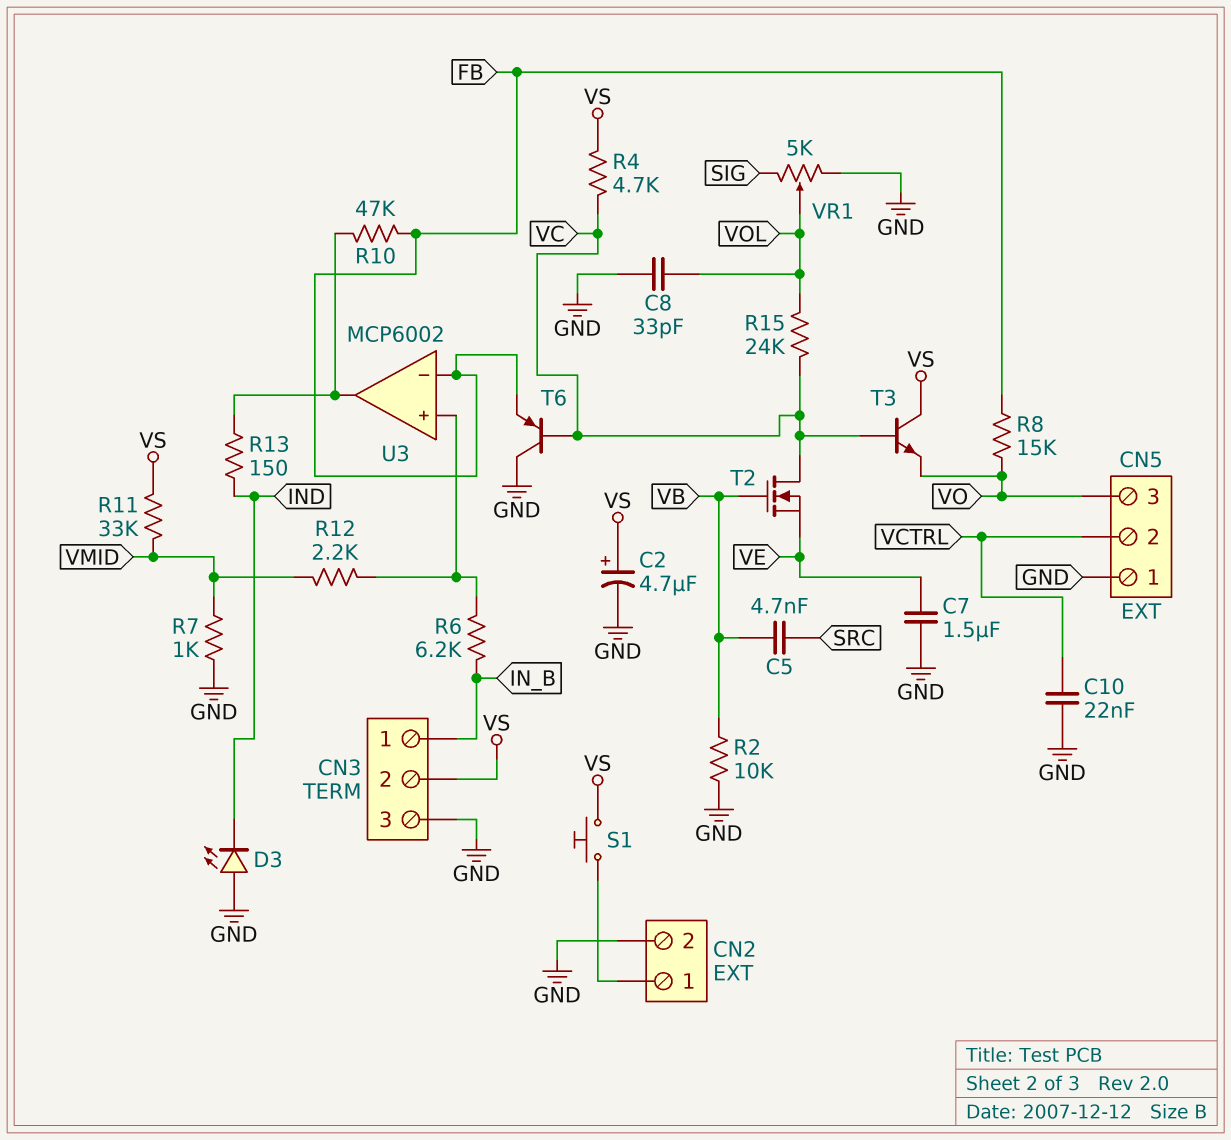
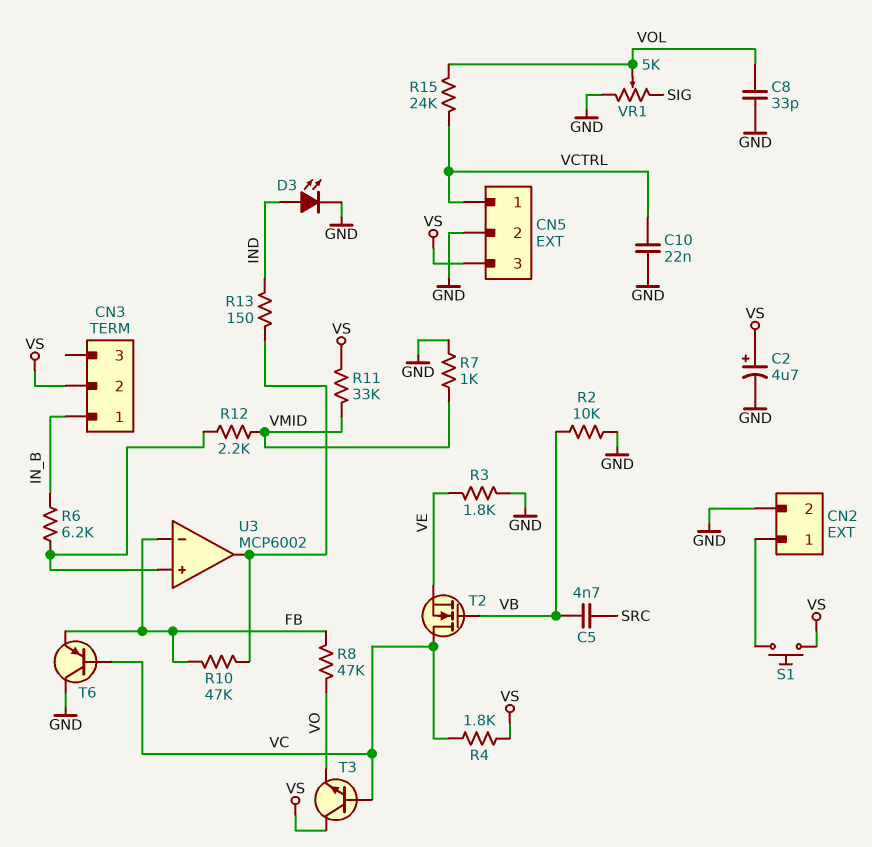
C7: 1.5uF (GND, VE) -> none
CN3 pin 3: GND -> none
CN5 pin 1: GND -> VCTRL
CN5 pin 2: VCTRL -> GND
CN5 pin 3: VO -> VS
D3: LED (A GND, K IND) -> LED (A IND, K GND)
R3: none -> 1.8k (GND, VE)
R4: 4.7k (VC, VS) -> 1.8k (VC, VS)
R8: 15k (FB, VO) -> 47k (FB, VO)
R15: 24k (VC, VOL) -> 24k (VCTRL, VOL)

